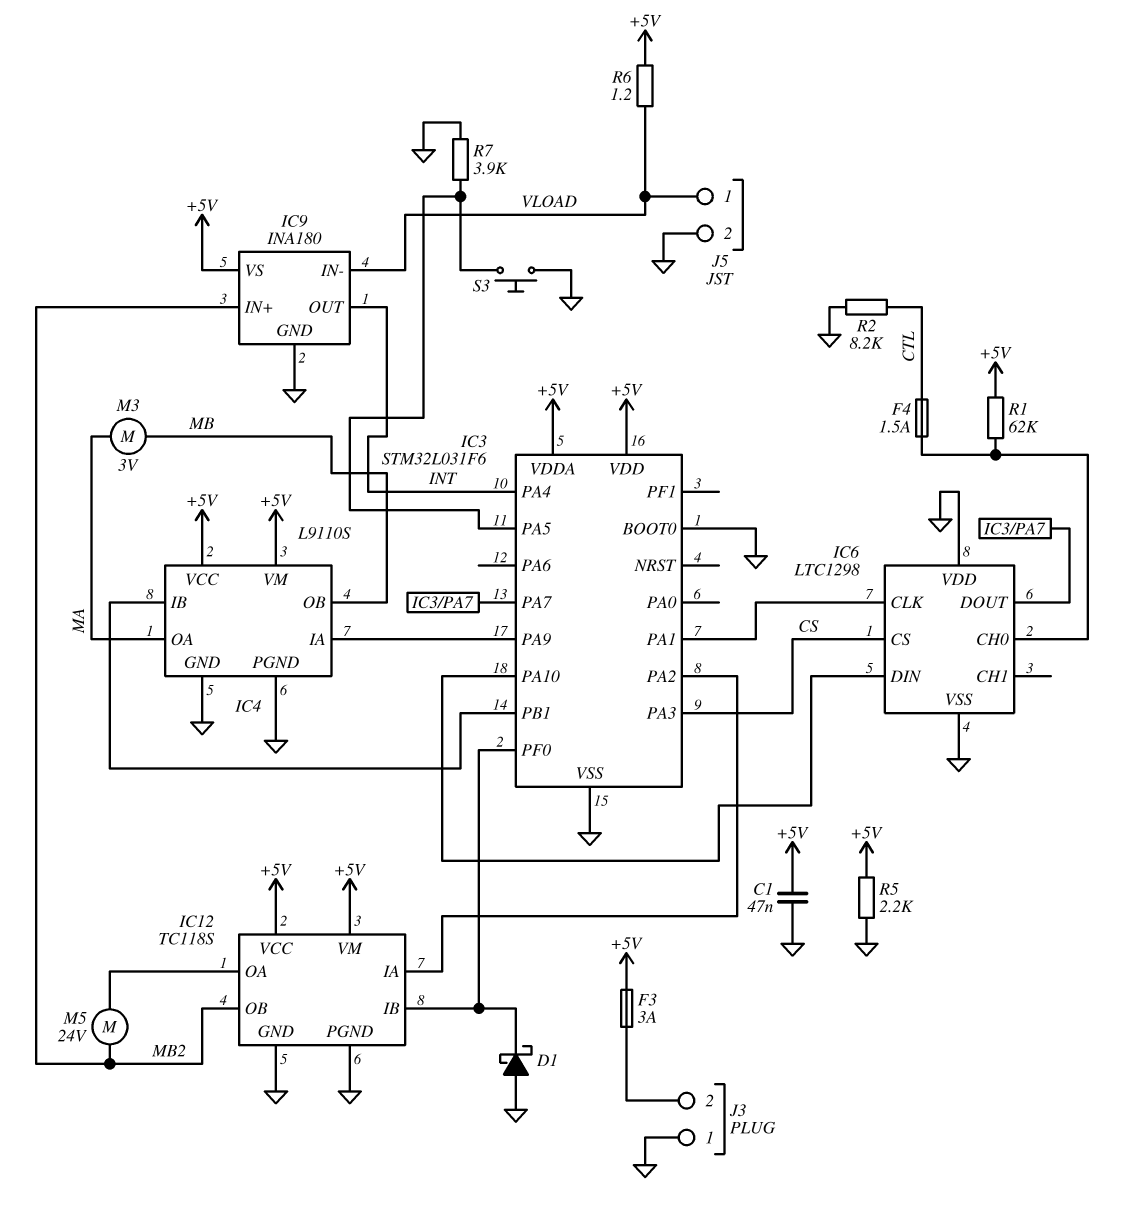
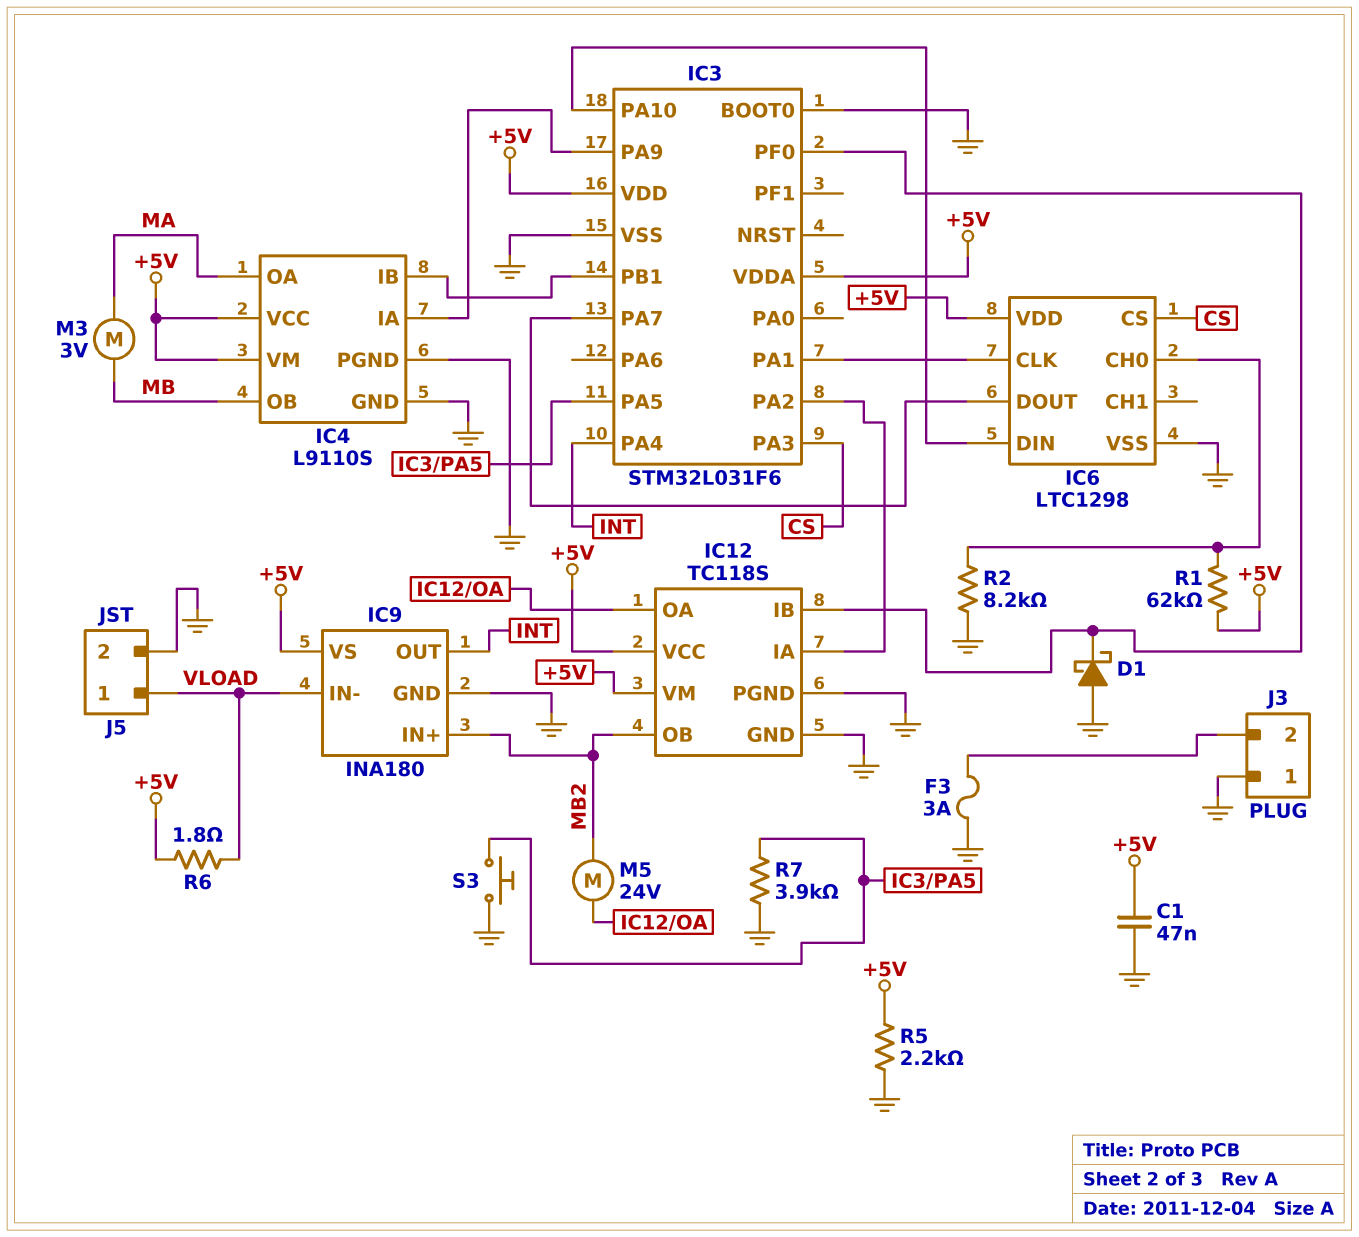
F3: 3A (+5V, J3/2) -> 3A (GND, J3/2)
F4: 1.5A (CTL, IC6/CH0) -> none
IC6 pin VDD: GND -> +5V
R2: 8.2k (CTL, GND) -> 8.2k (GND, IC6/CH0)
R6: 1.2 (+5V, VLOAD) -> 1.8 (+5V, VLOAD)

